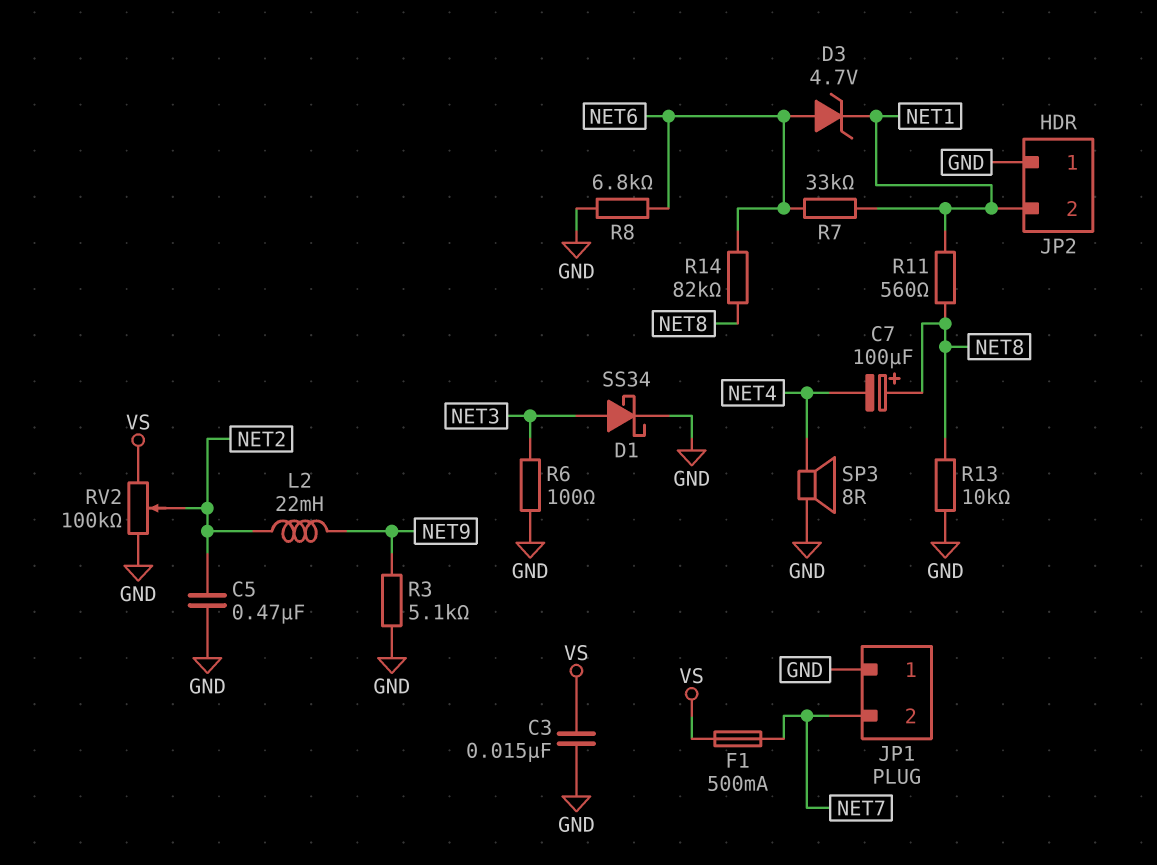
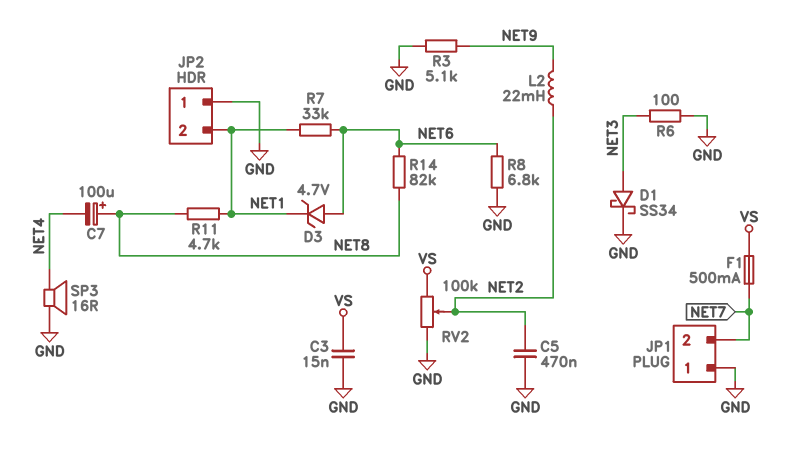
R11: 560 (NET1, NET8) -> 4.7k (NET1, NET8)
R13: 10k (GND, NET8) -> none
SP3: speaker 8R (GND, NET4) -> speaker 16R (GND, NET4)

